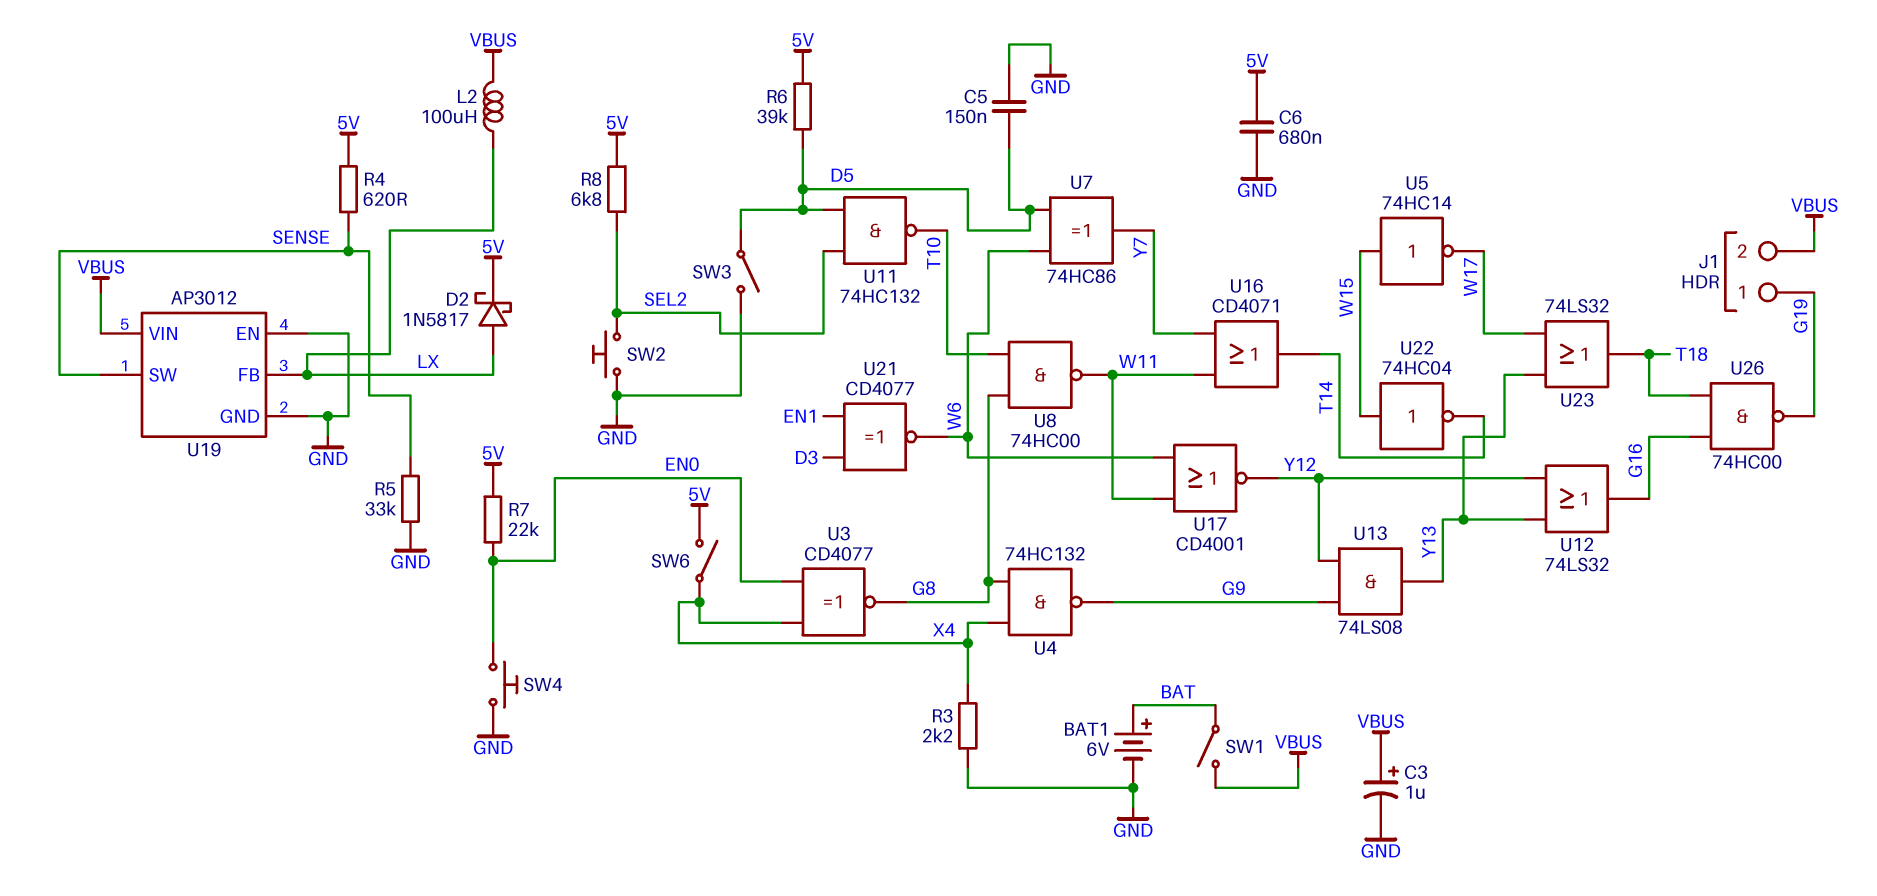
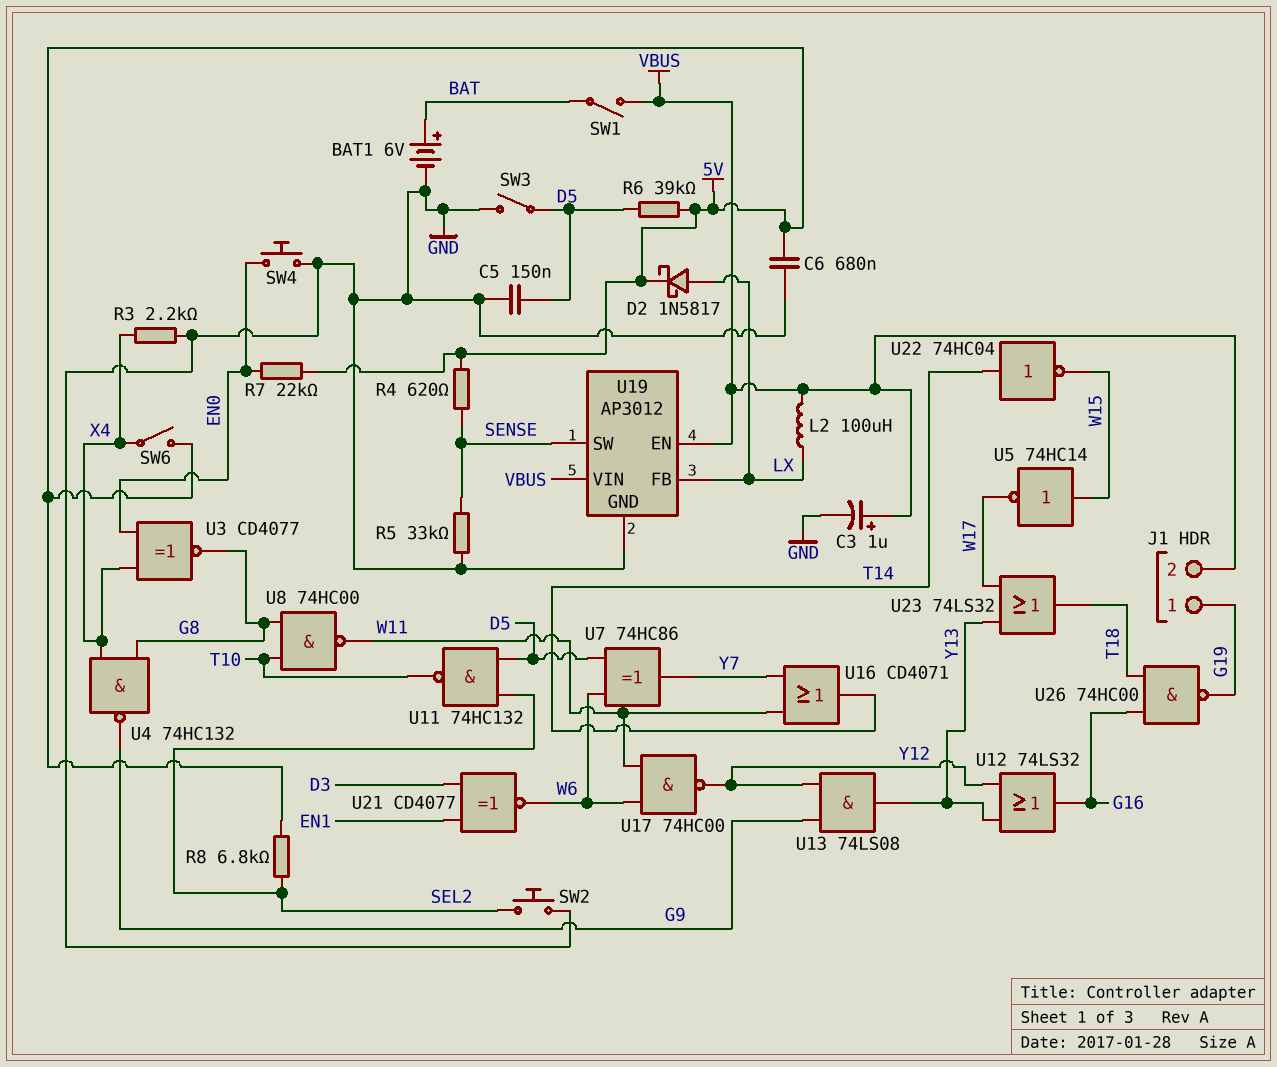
U17: NOR CD4001 (in W6, in W11, out Y12) -> NAND 74HC00 (in W6, in W11, out Y12)
U19 pin EN: GND -> VBUS
U22: NOT 74HC04 (in W15, out T14) -> NOT 74HC04 (in T14, out W15)

